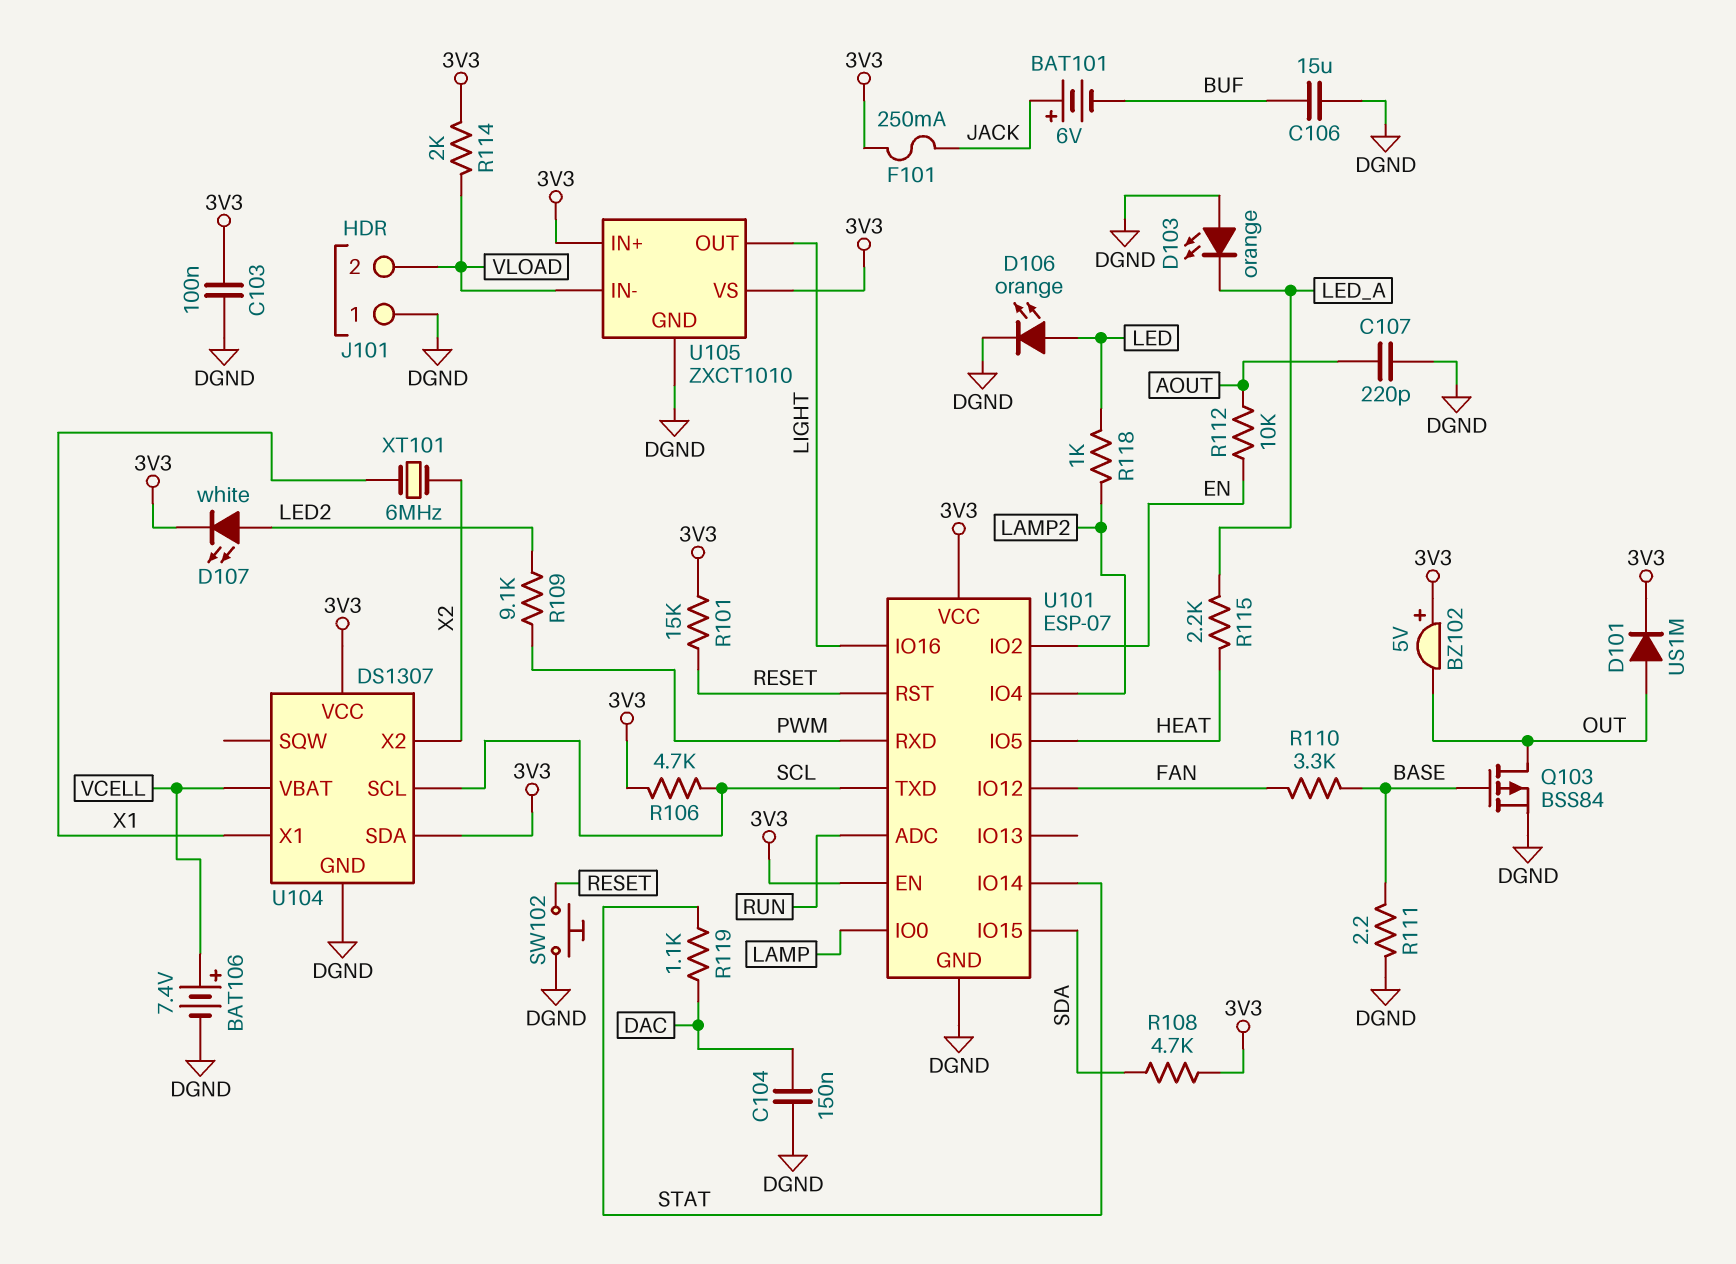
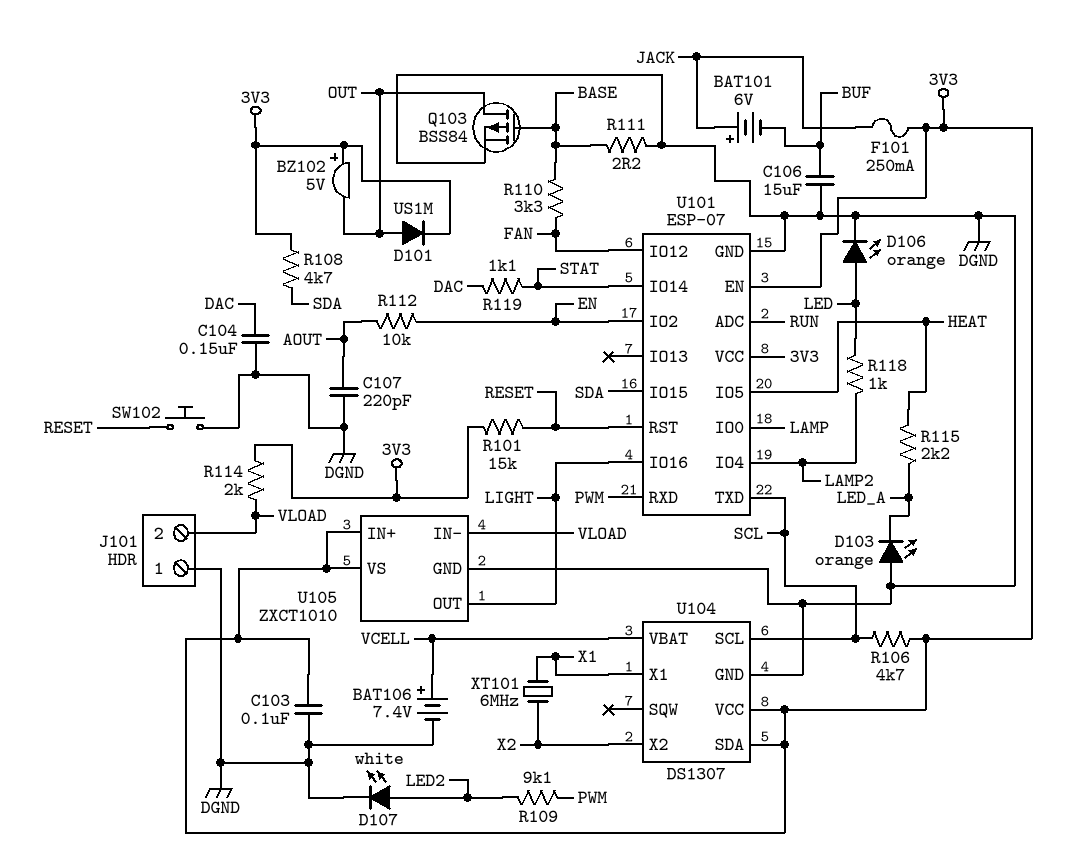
D107: LED white (A LED2, K 3V3) -> LED white (A LED2, K DGND)

